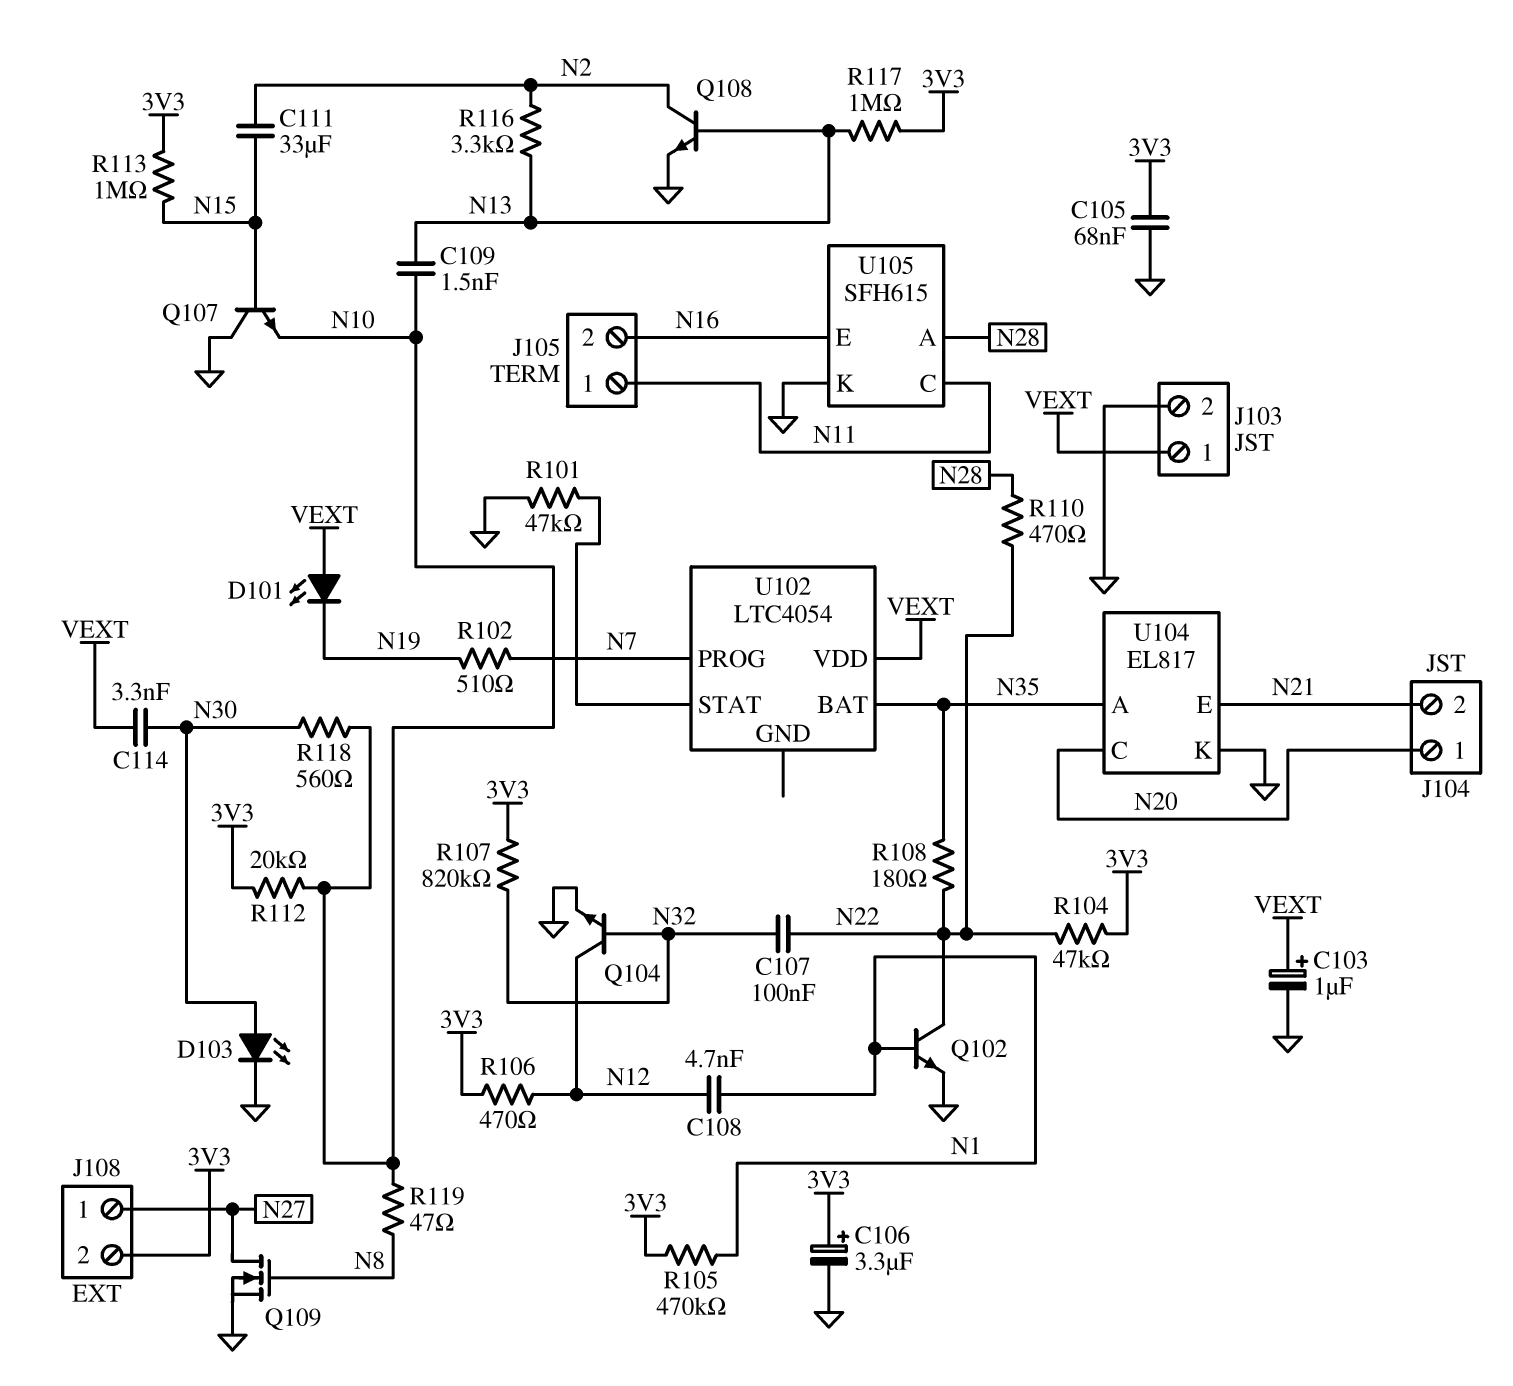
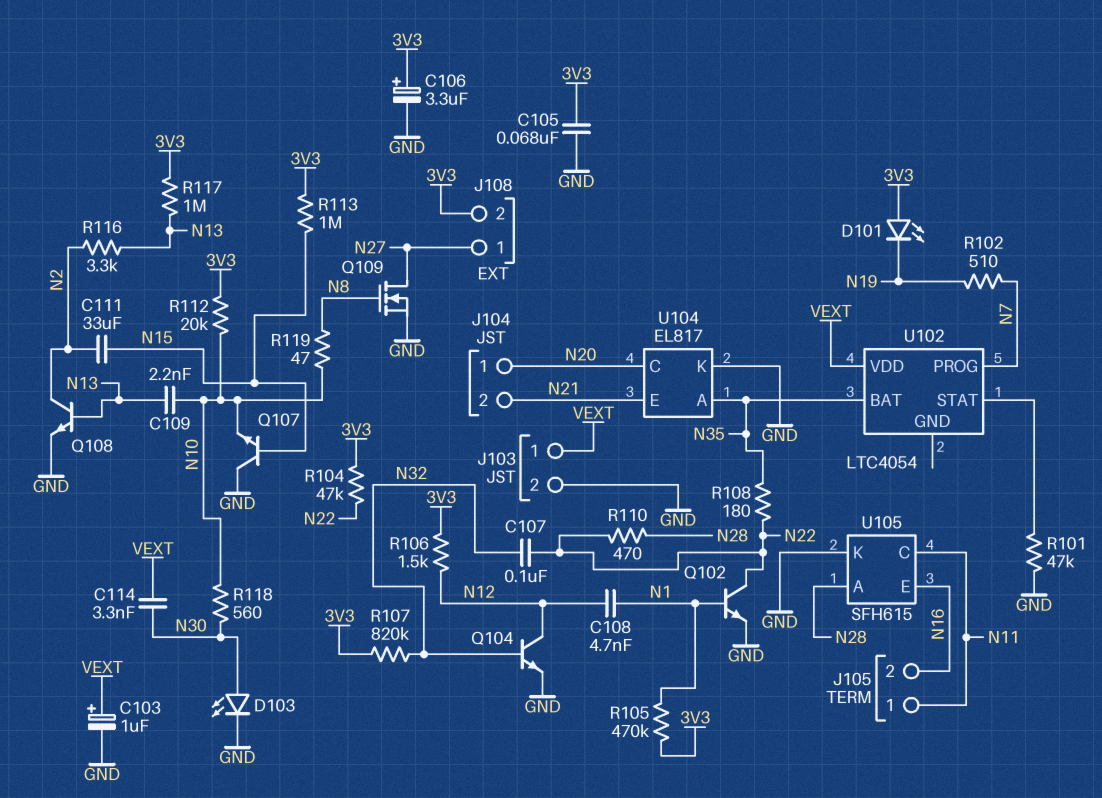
C109: 1.5nF (N10, N13) -> 2.2nF (N10, N13)
D101: LED (A VEXT, K N19) -> LED (A 3V3, K N19)
R106: 470 (3V3, N12) -> 1.5k (3V3, N12)

